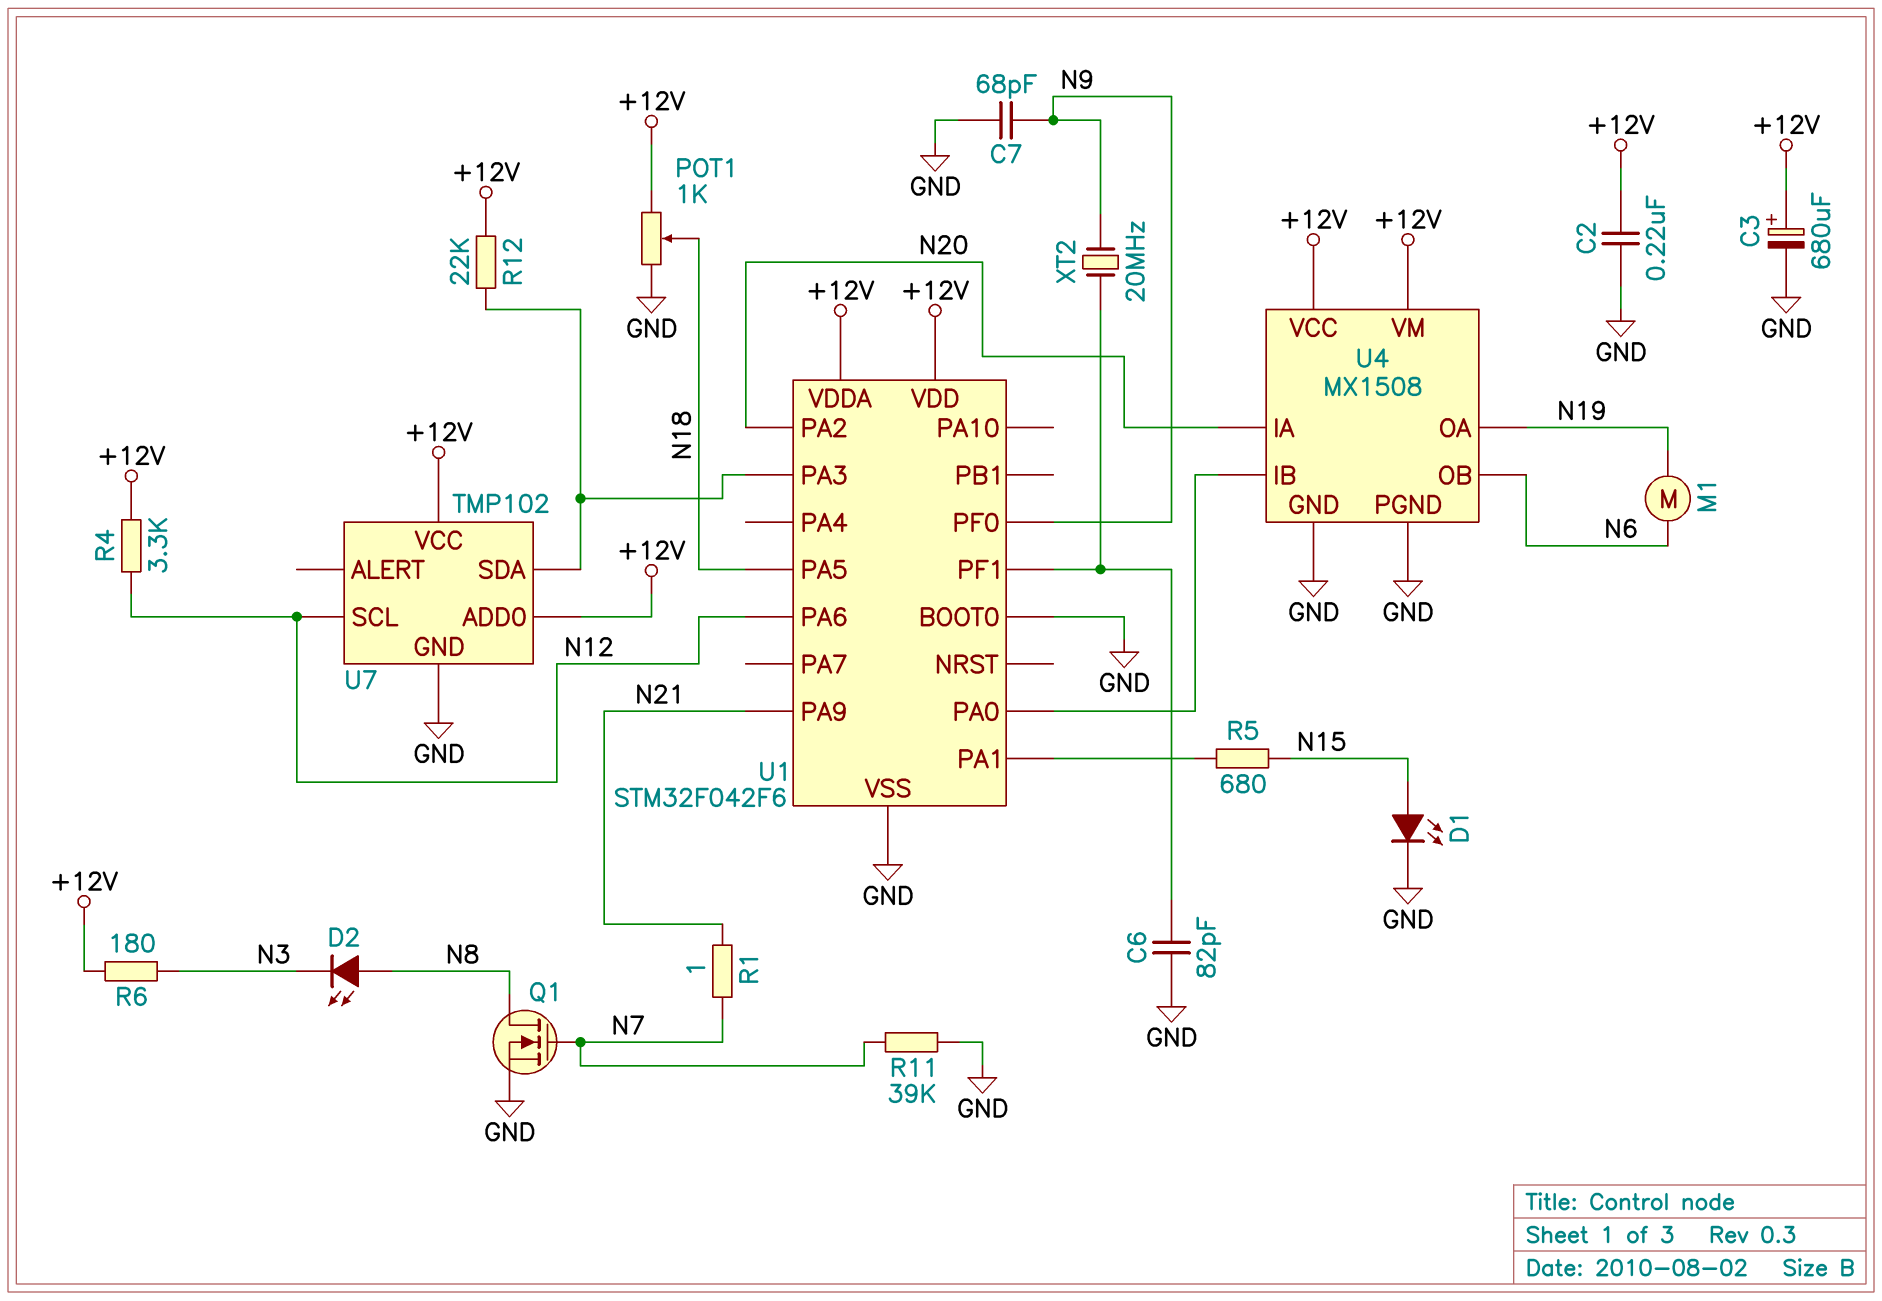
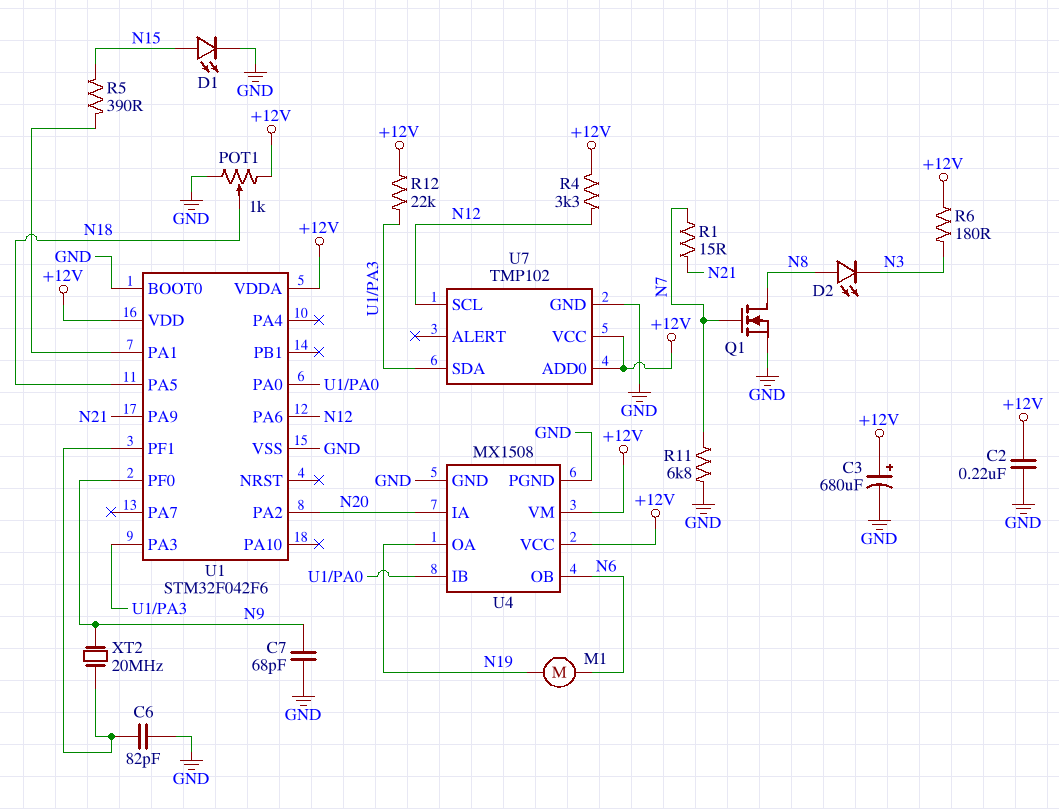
R1: 1 (N7, N21) -> 15 (N7, N21)
R5: 680 (N15, U1/PA1) -> 390 (N15, U1/PA1)
R11: 39k (GND, N7) -> 6.8k (GND, N7)

